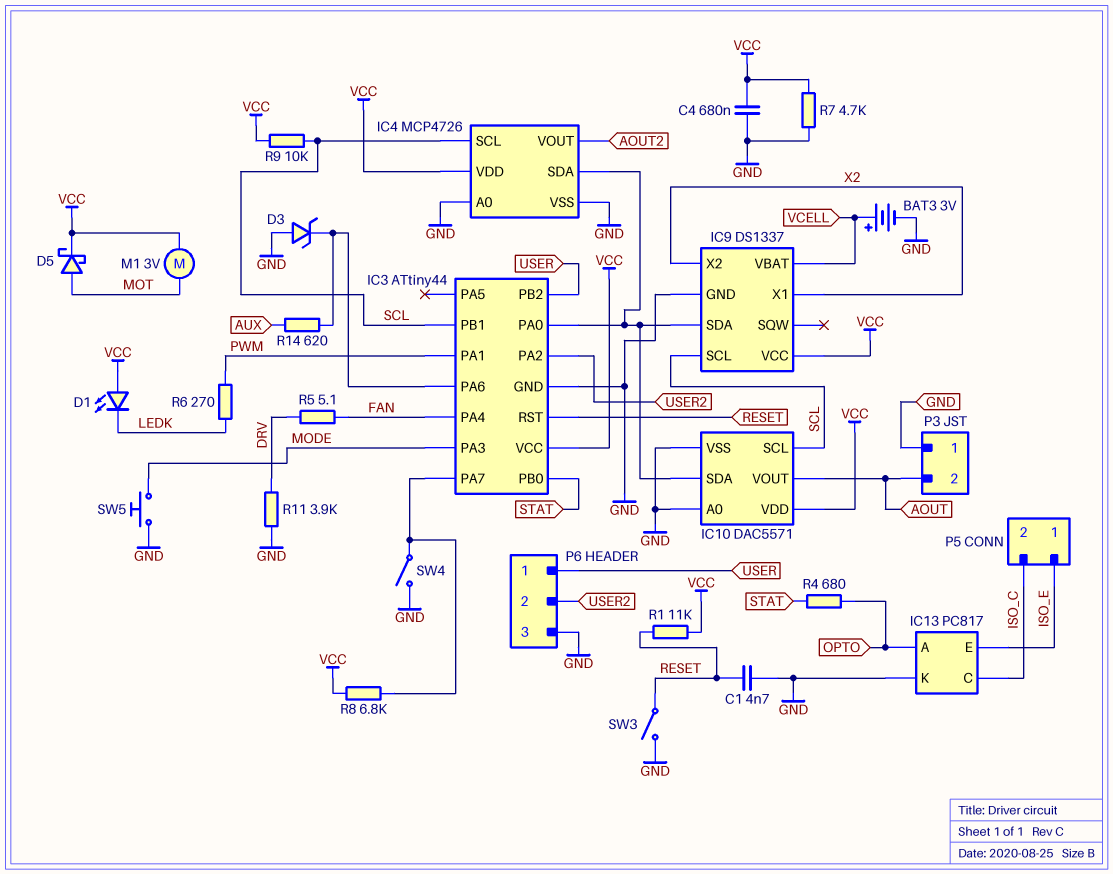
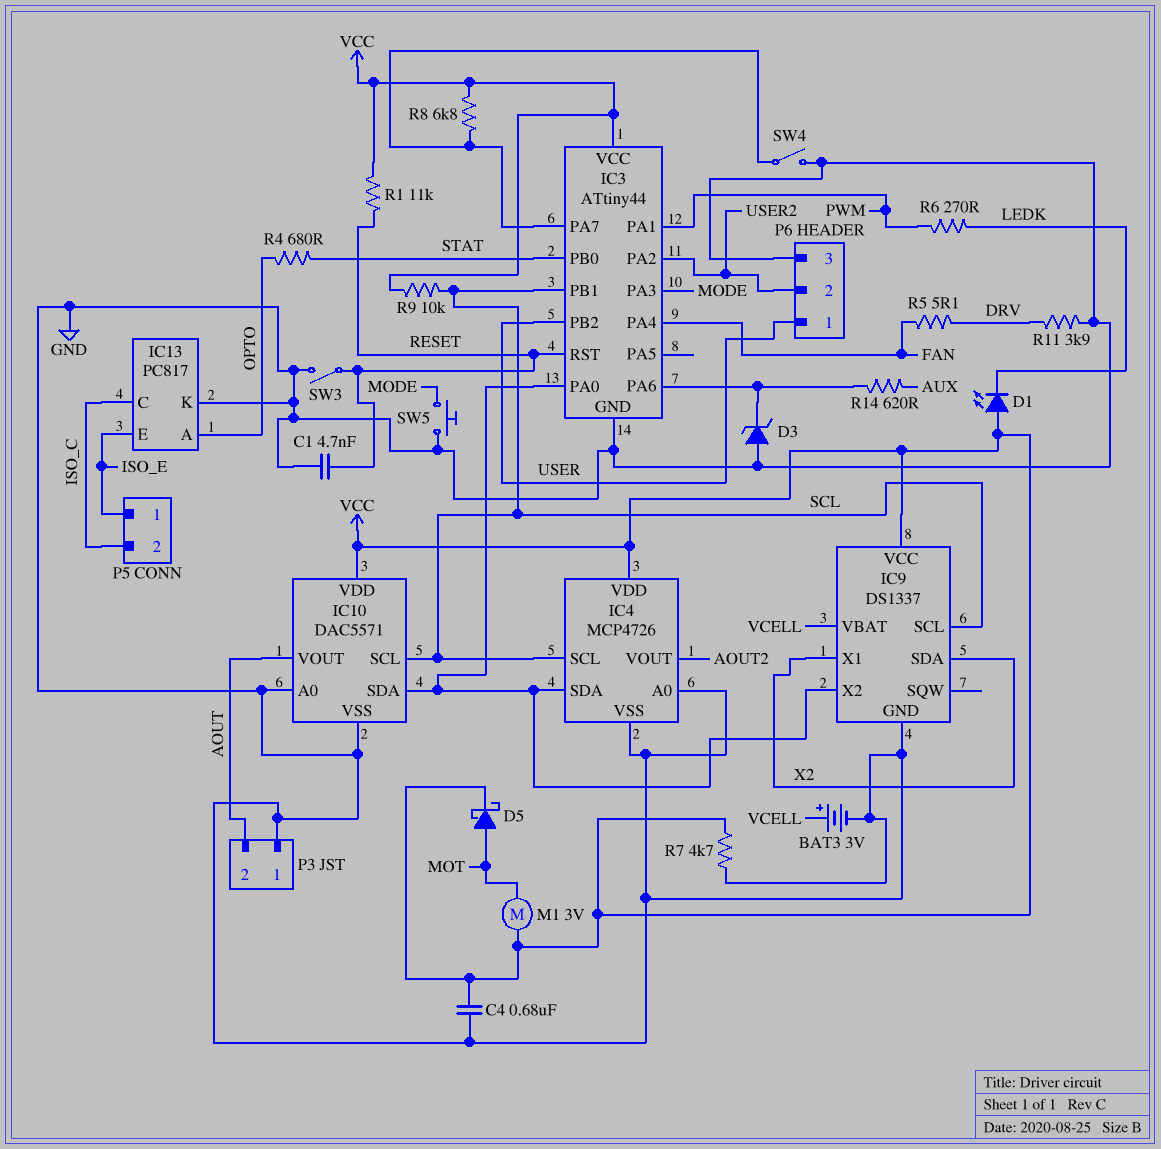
IC9 pin SDA: IC3/PA0 -> X2
IC9 pin X2: X2 -> IC3/PA0

